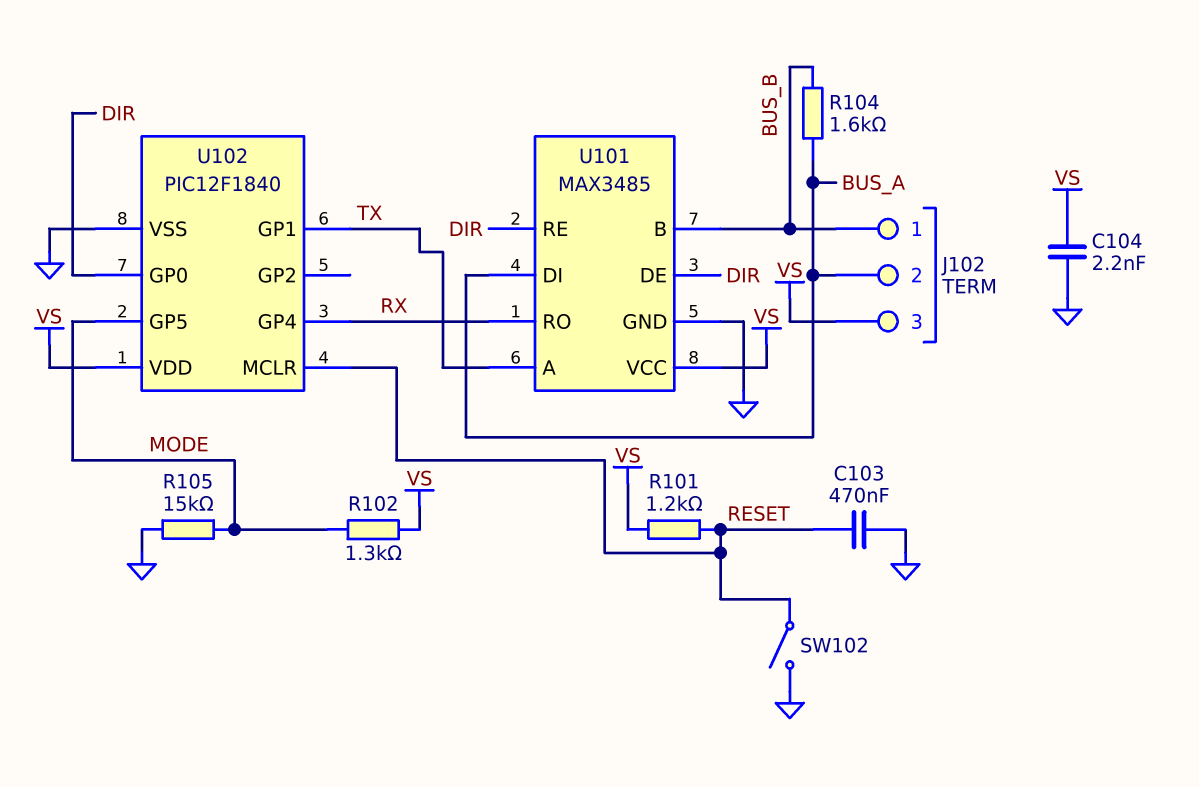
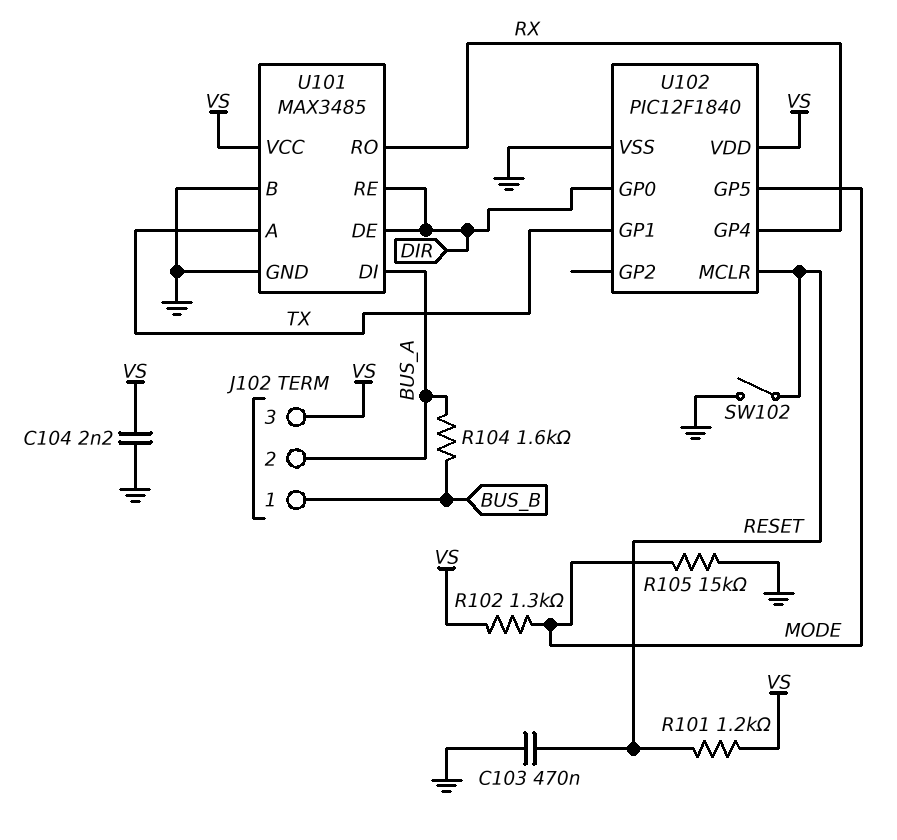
U101 pin B: BUS_B -> GND

